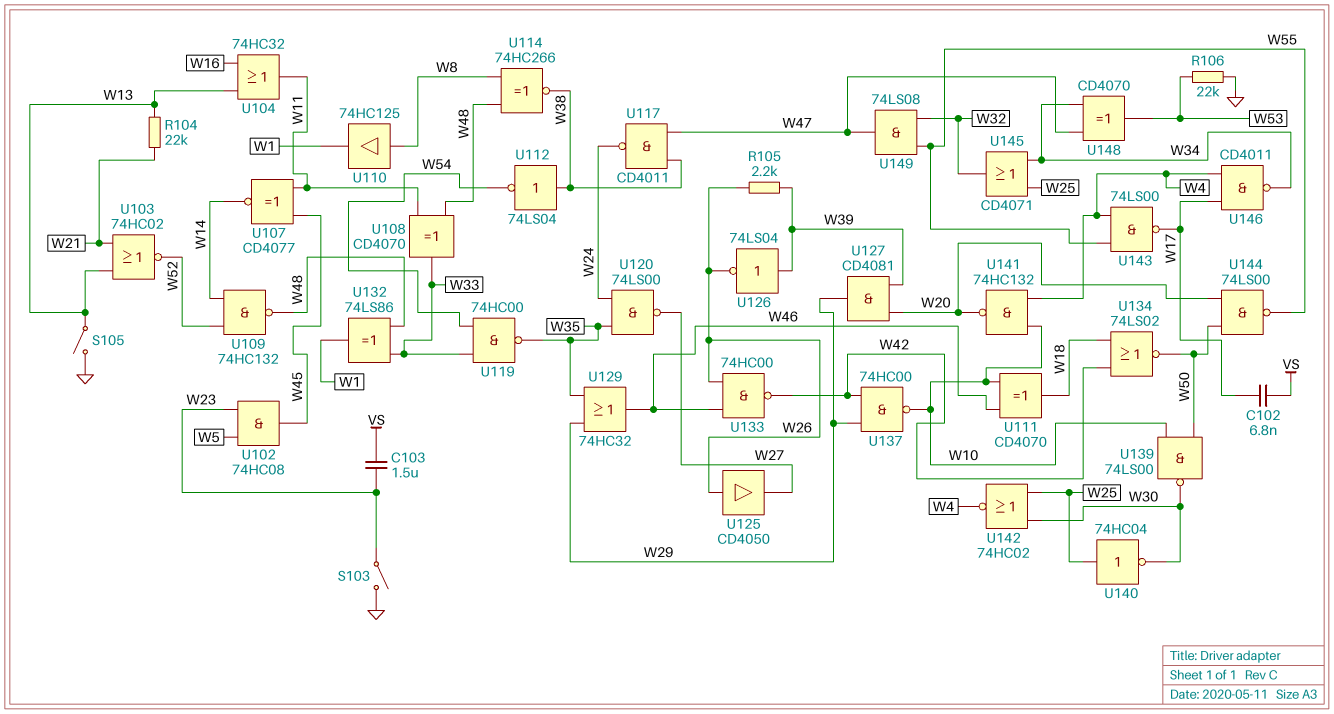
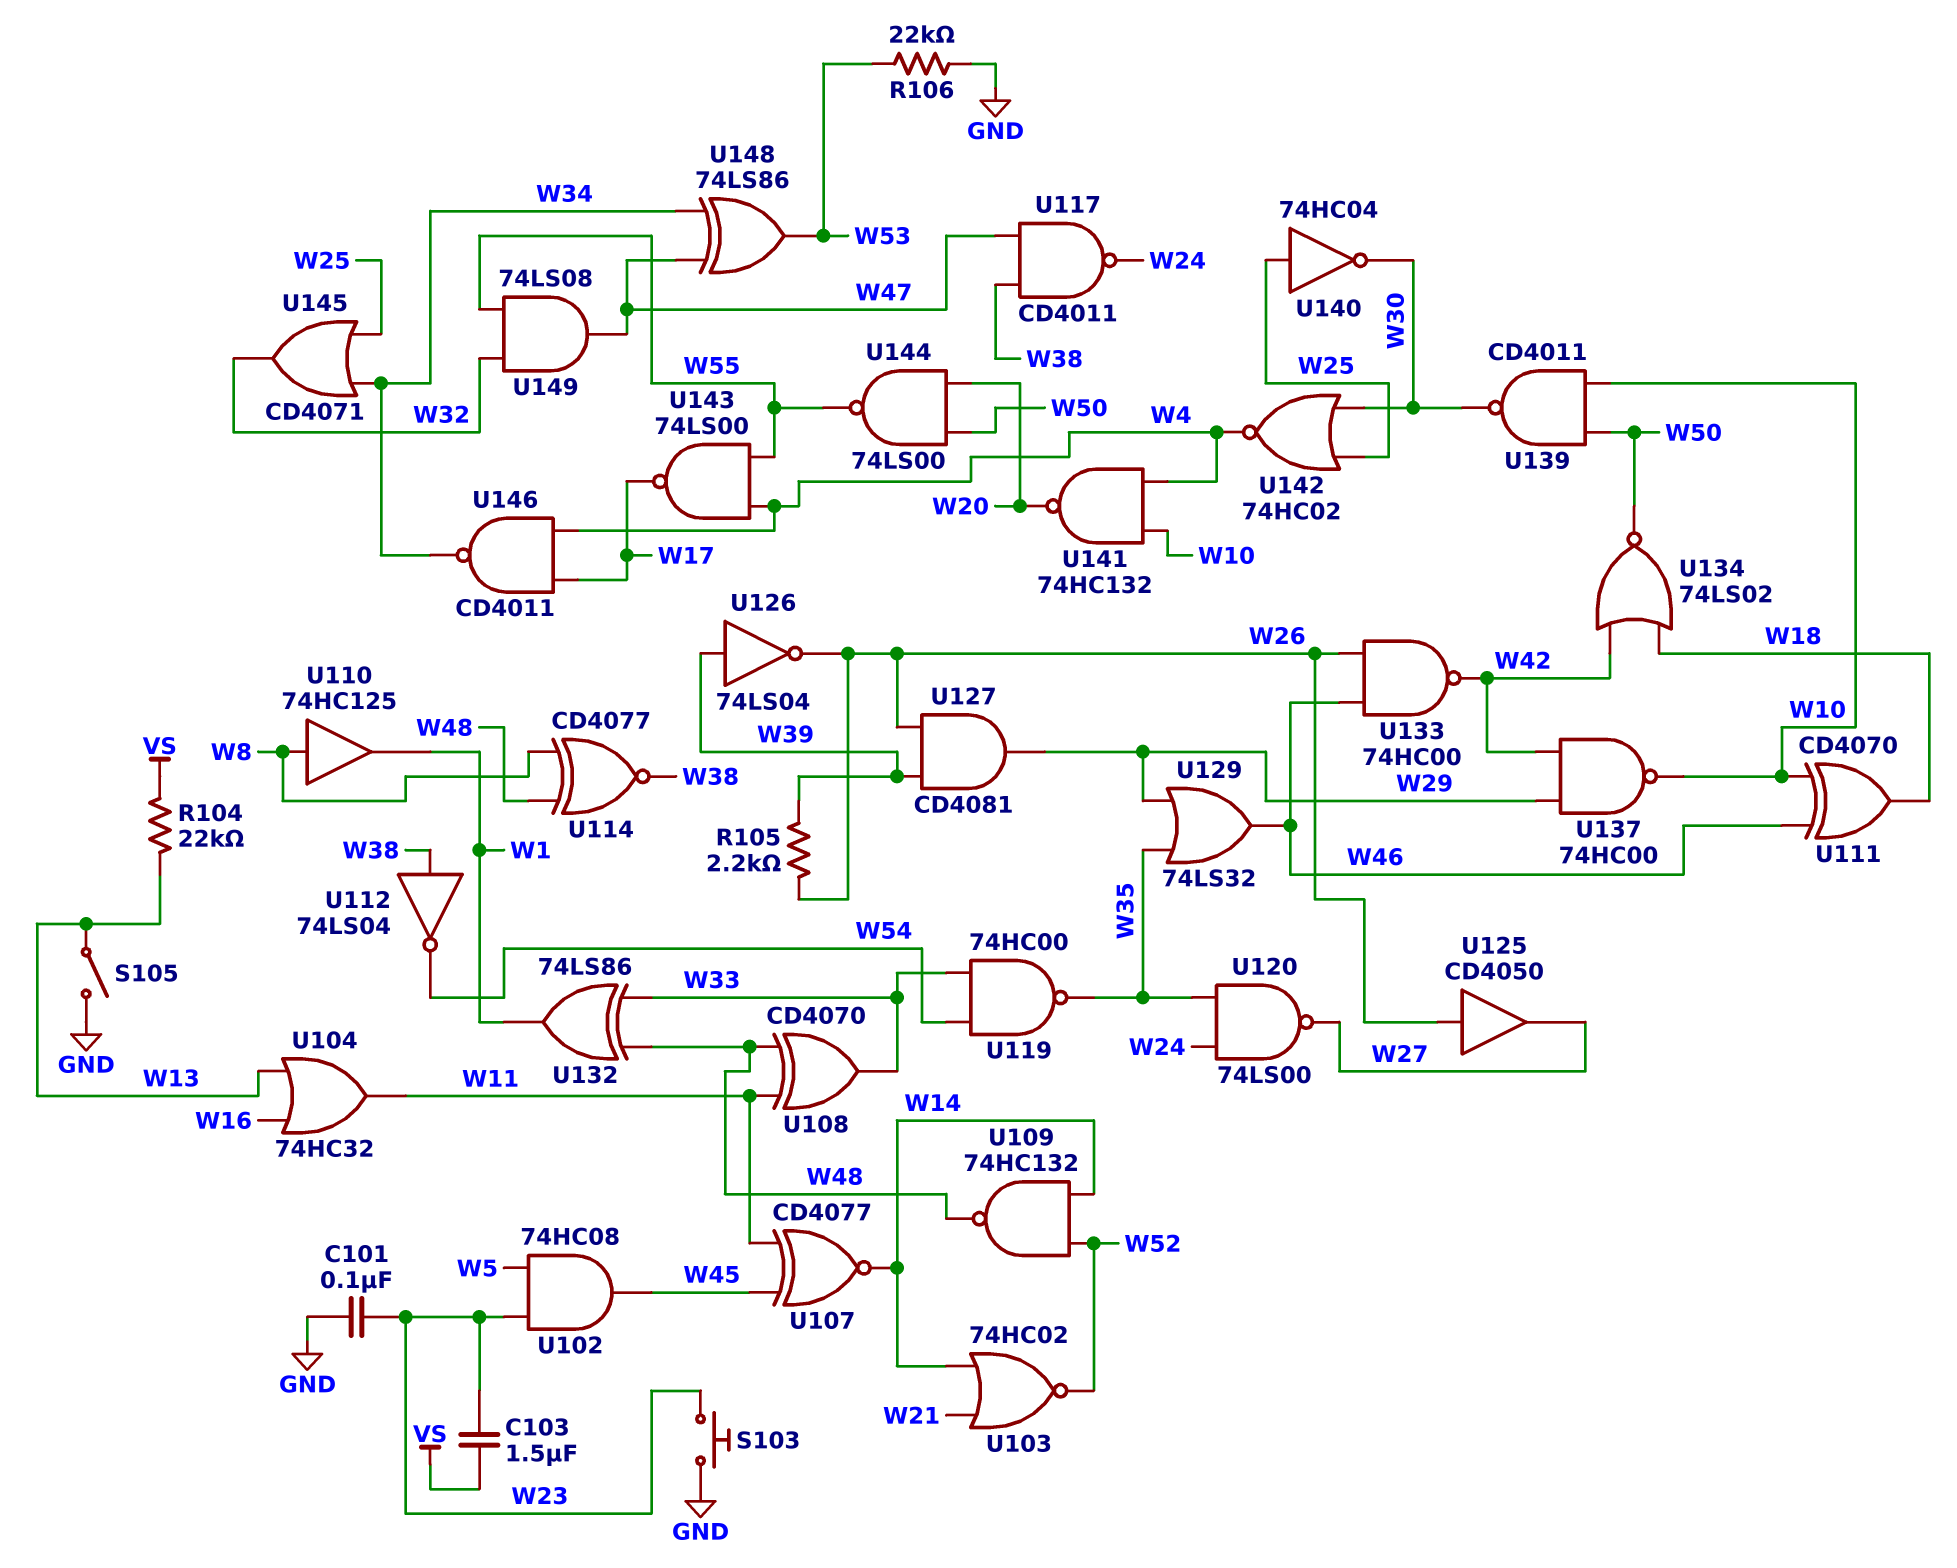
C101: none -> 100nF (GND, W23)
C102: 6.8nF (VS, W17) -> none
R104: 22k (W13, W21) -> 22k (VS, W13)
S103: switch (GND, W23) -> button (GND, W23)
U103: NOR 74HC02 (in W13, in W21, out W52) -> NOR 74HC02 (in W14, in W21, out W52)
U114: XNOR 74HC266 (in W8, in W48, out W38) -> XNOR CD4077 (in W8, in W48, out W38)
U127: AND CD4081 (in W20, in W39, out W29) -> AND CD4081 (in W26, in W39, out W29)
U129: OR 74HC32 (in W29, in W35, out W46) -> OR 74LS32 (in W29, in W35, out W46)
U139: NAND 74LS00 (in W10, in W50, out W30) -> NAND CD4011 (in W10, in W50, out W30)
U148: XOR CD4070 (in W34, in W47, out W53) -> XOR 74LS86 (in W34, in W47, out W53)

